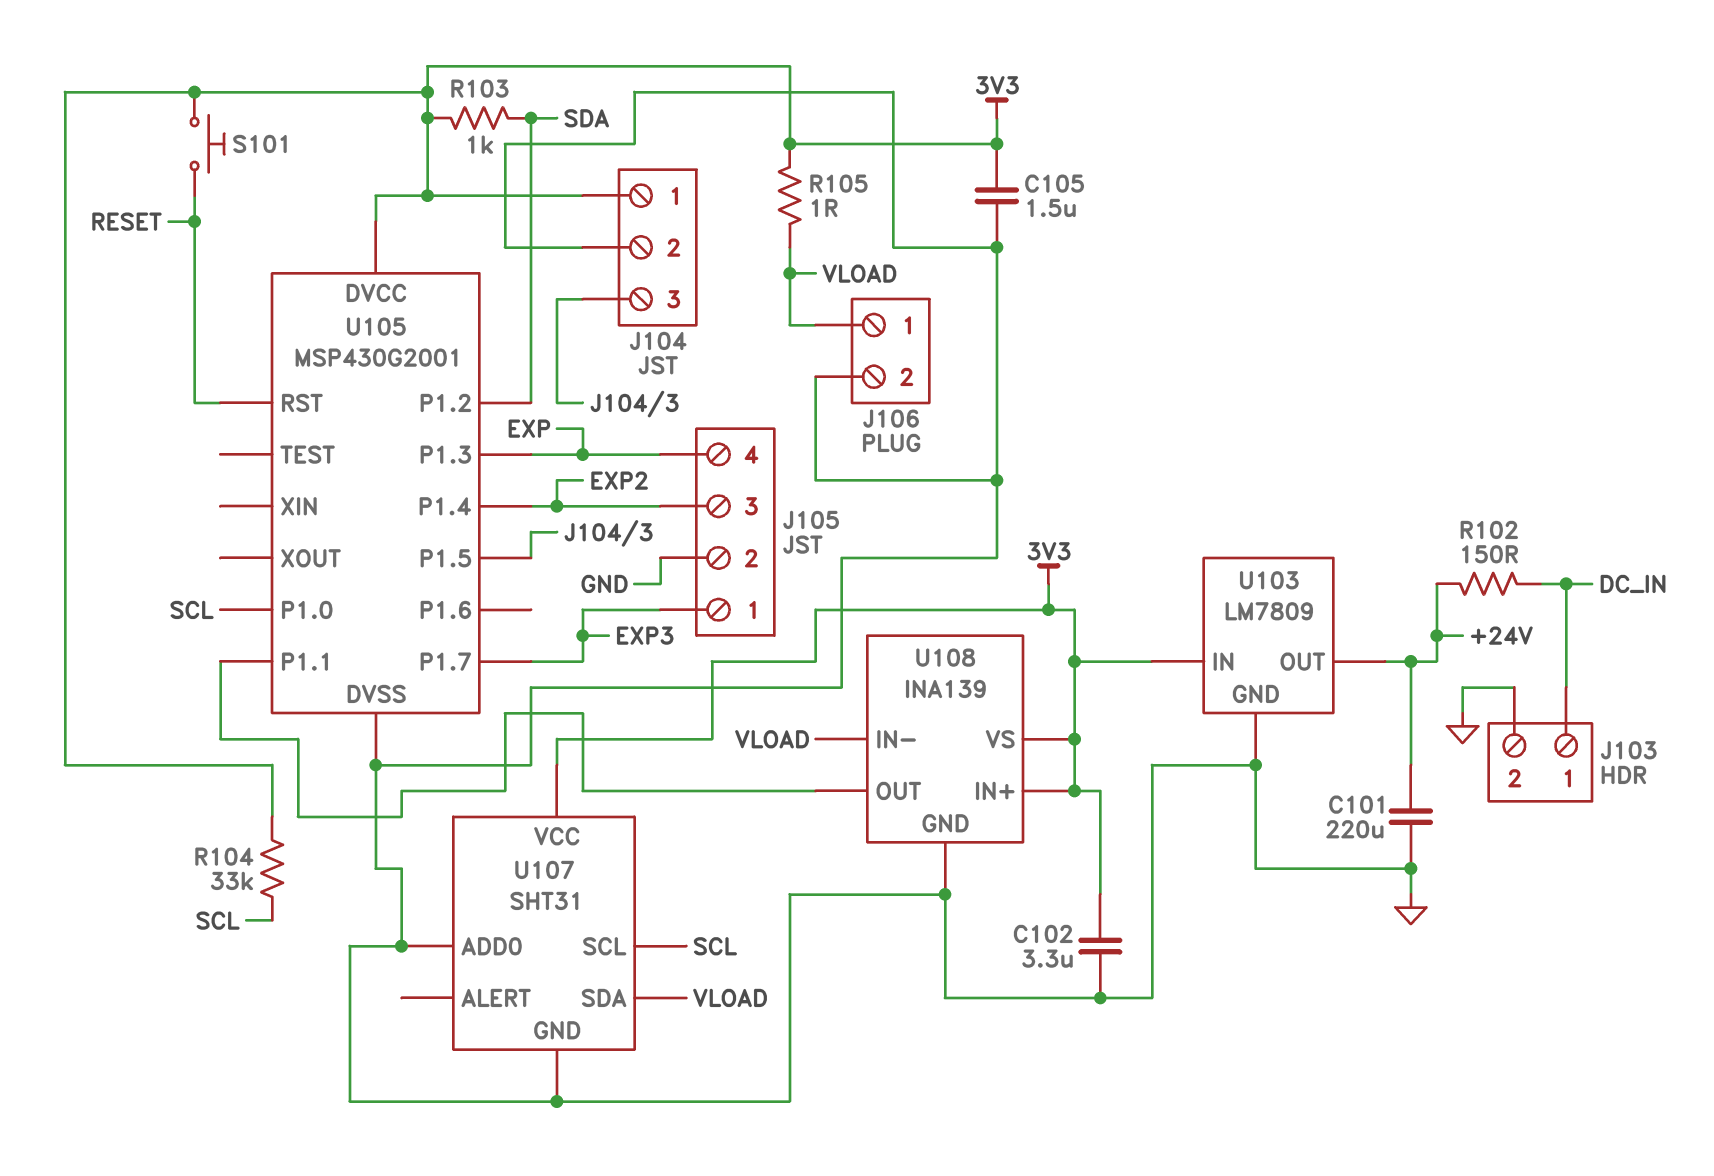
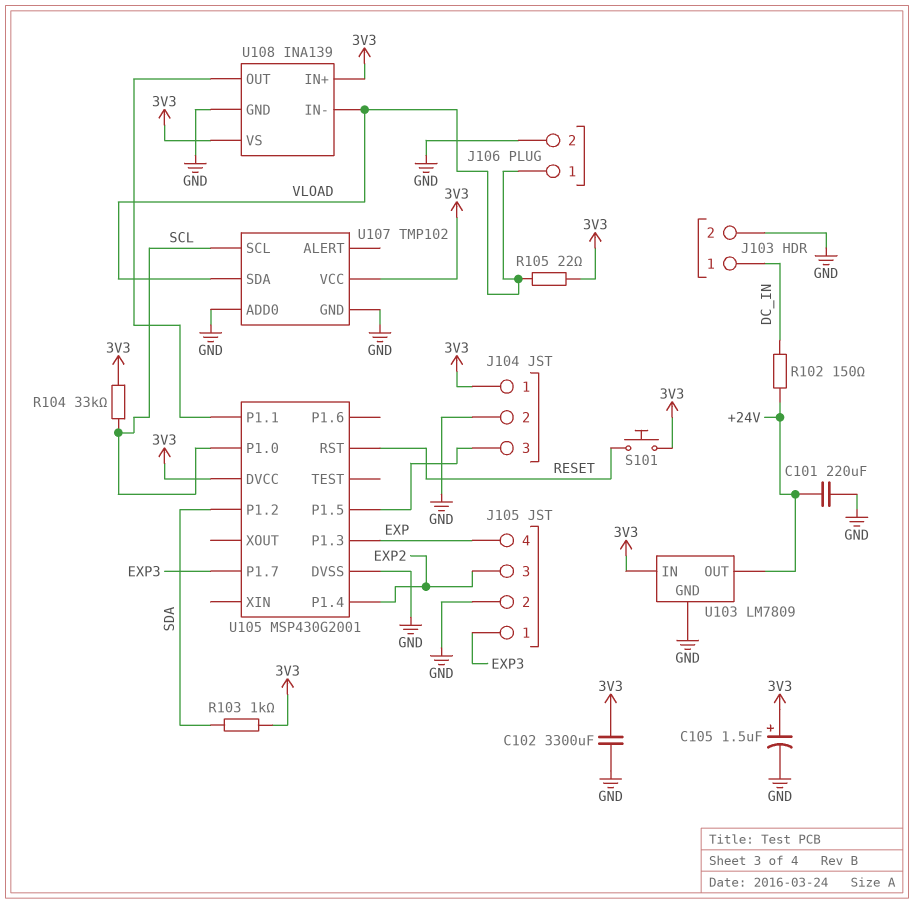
C102: 3.3uF (3V3, GND) -> 3300uF (3V3, GND)
C105: 1.5uF (3V3, GND) -> 1.5uF (plus 3V3, minus GND)
R105: 1 (3V3, VLOAD) -> 22 (3V3, VLOAD)
U107: SHT31 -> TMP102

